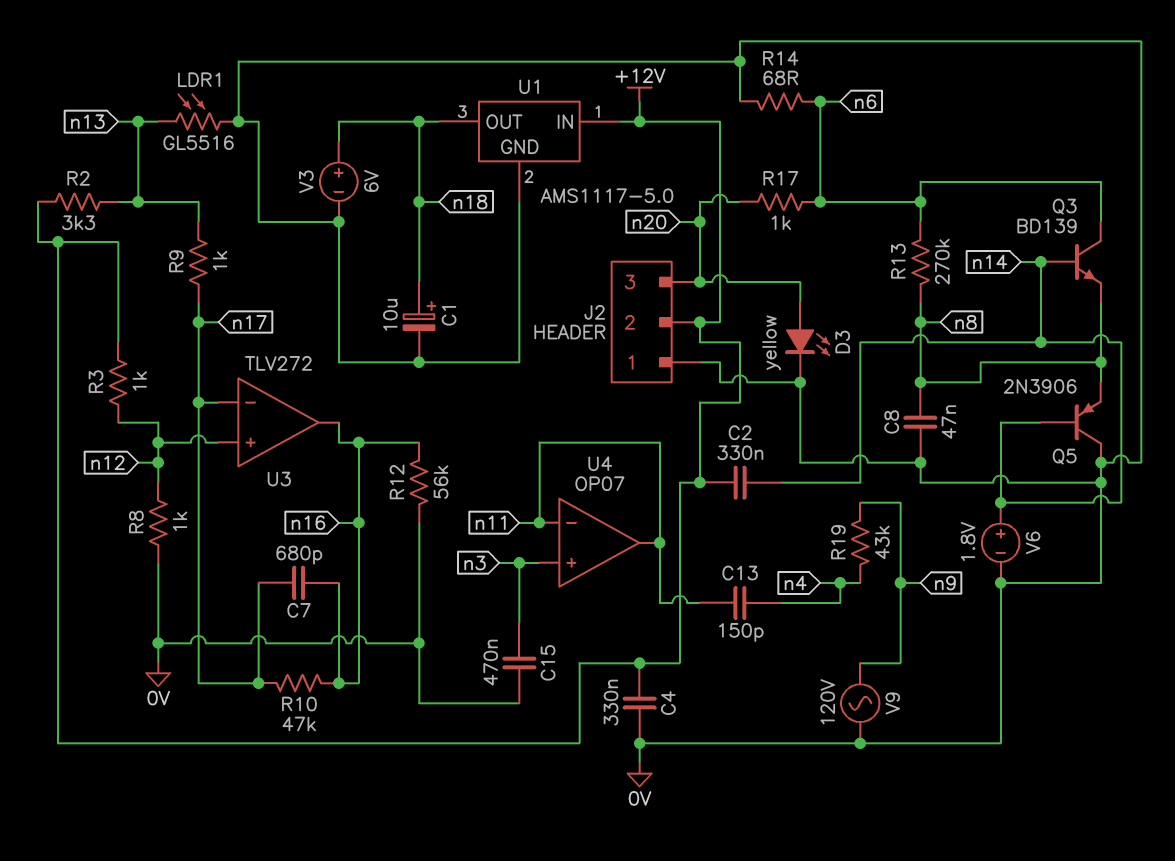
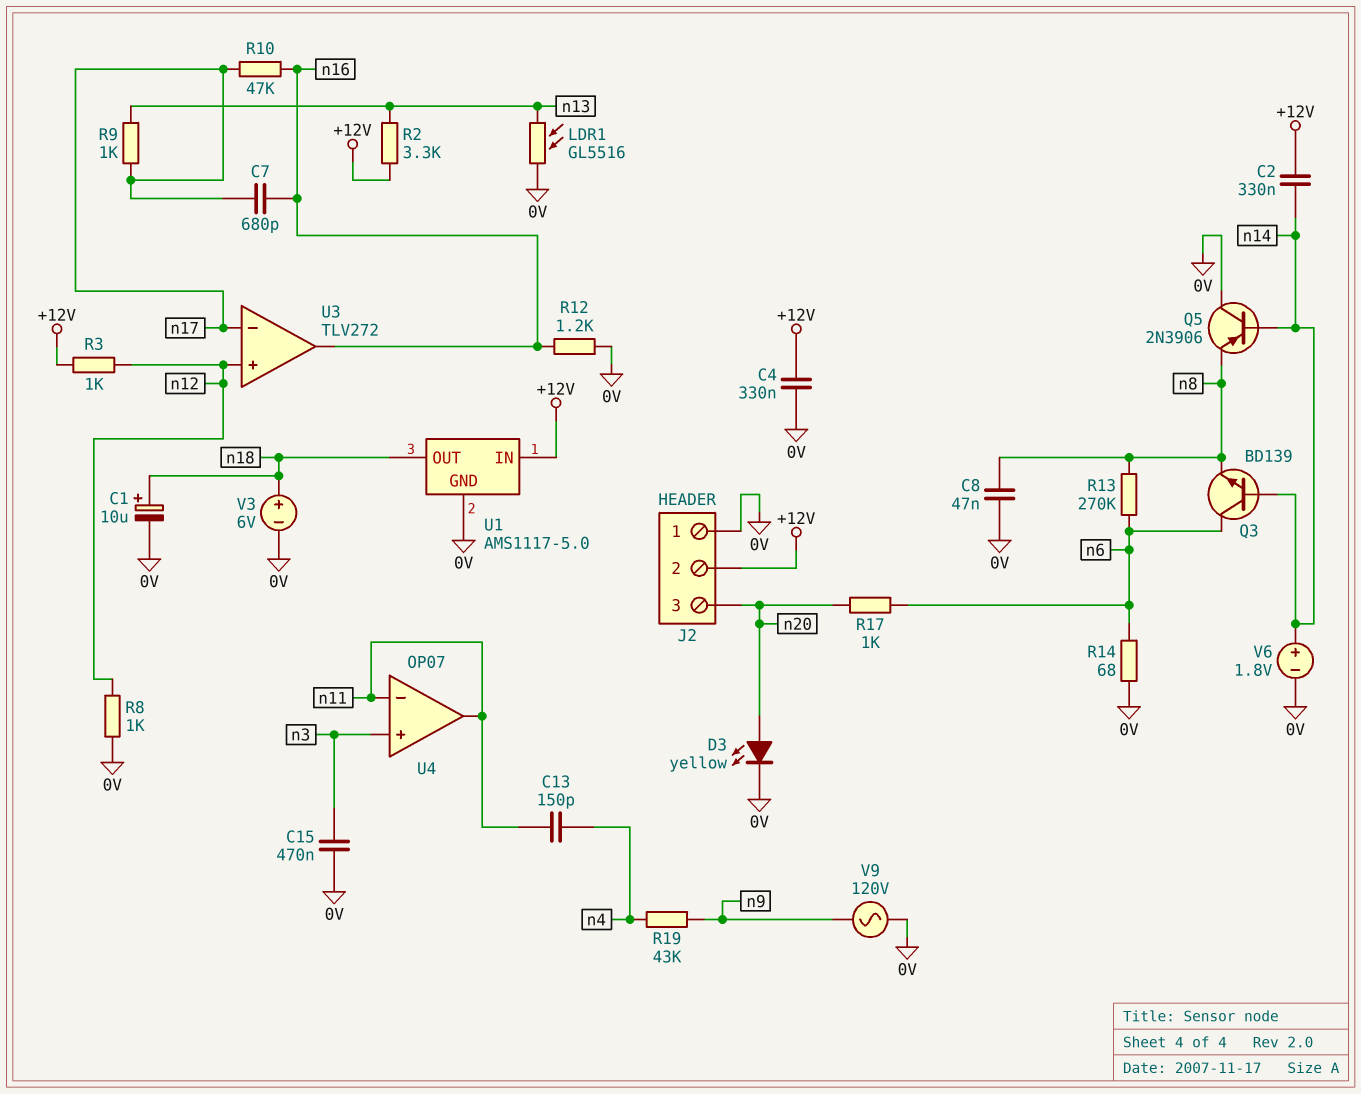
R12: 56k (0V, n16) -> 1.2k (0V, n16)

